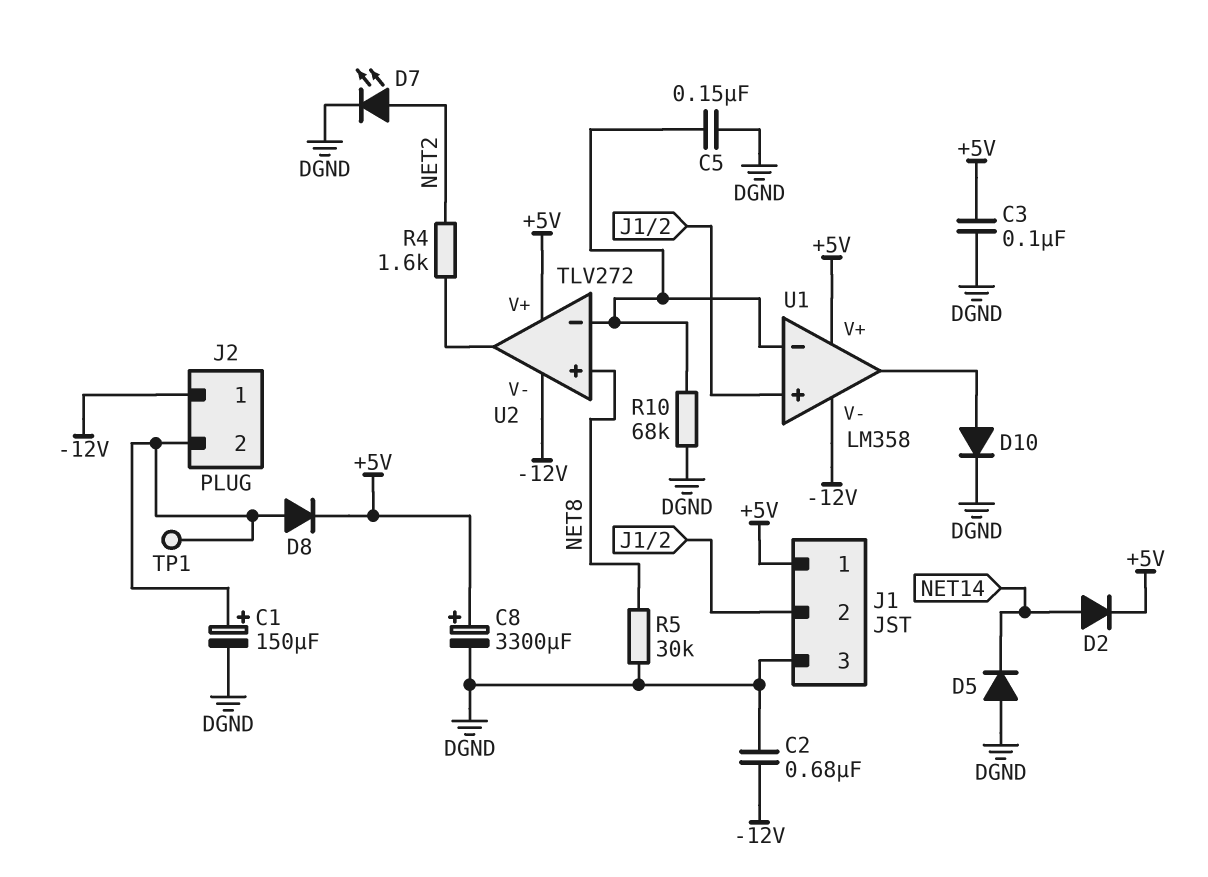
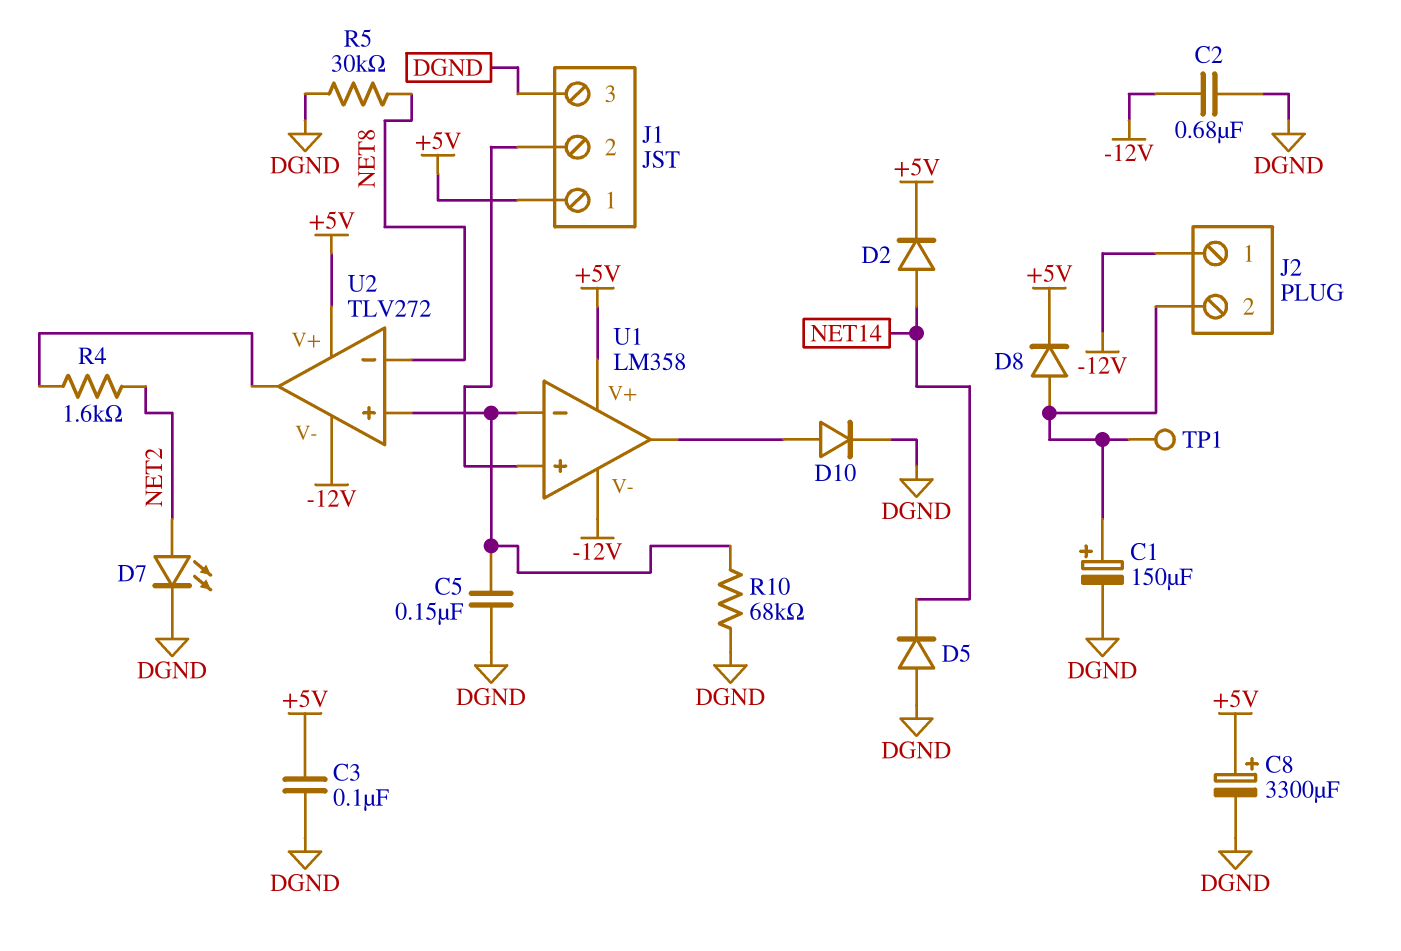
U2 pin in+: NET8 -> U1/in-
U2 pin in-: U1/in- -> NET8

